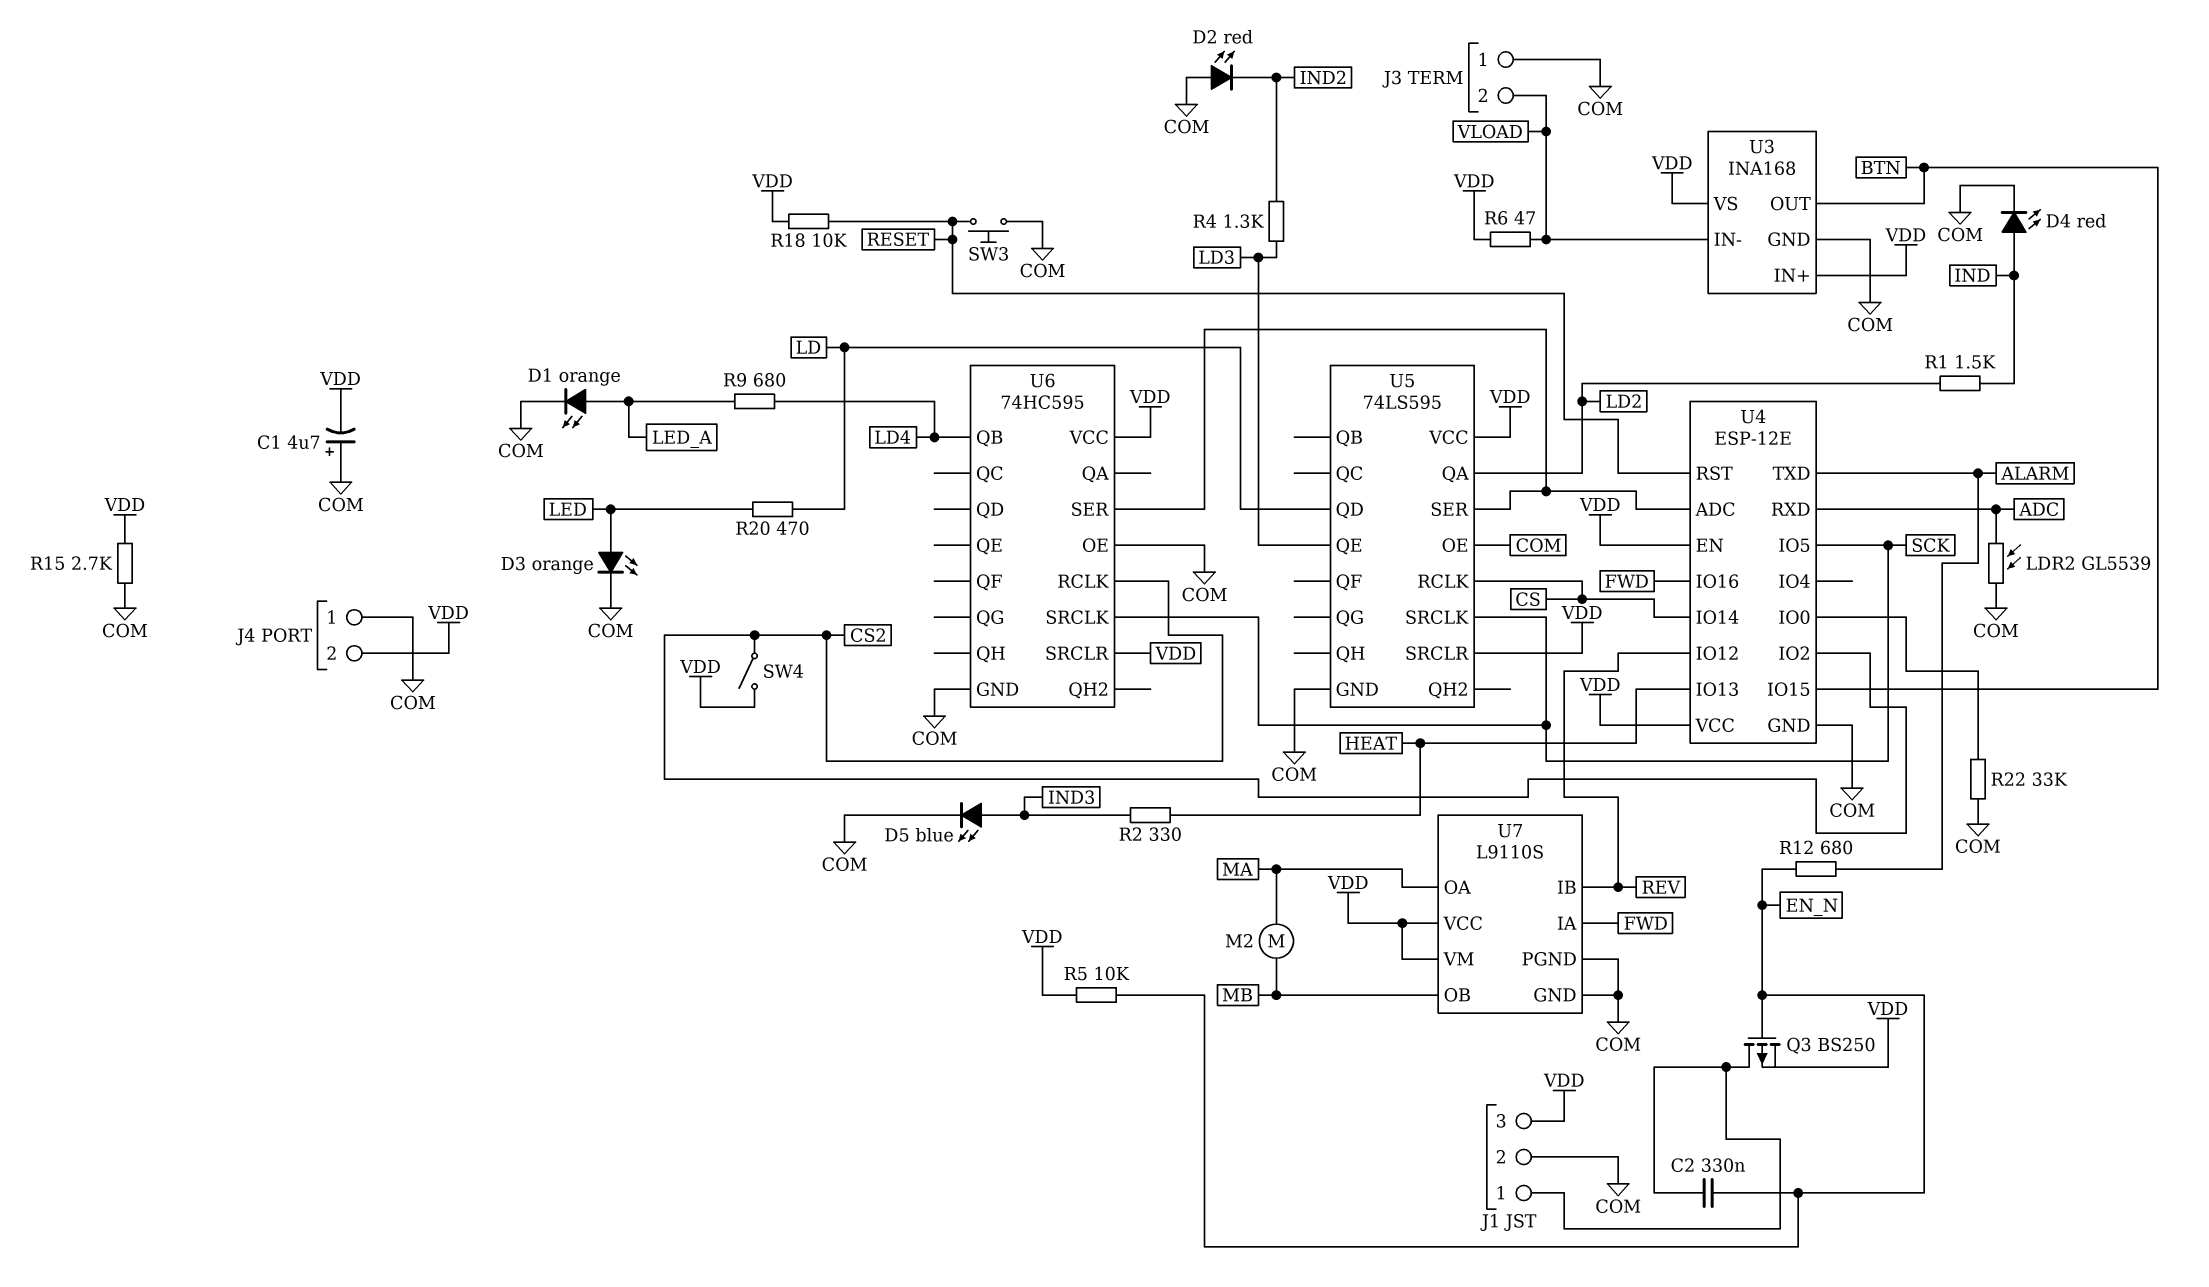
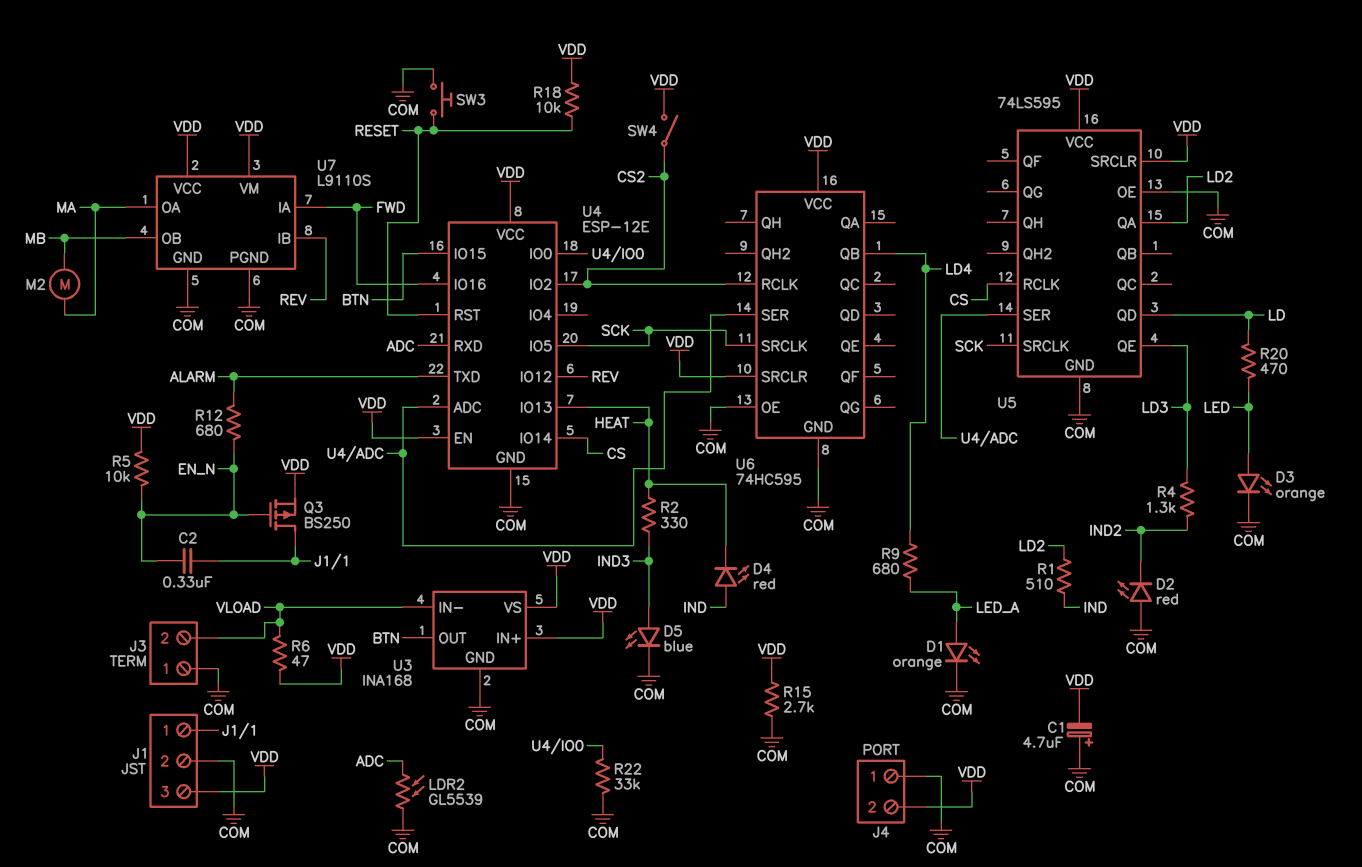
D4: LED red (A IND, K COM) -> LED red (A IND, K HEAT)
R1: 1.5k (IND, LD2) -> 510 (IND, LD2)

